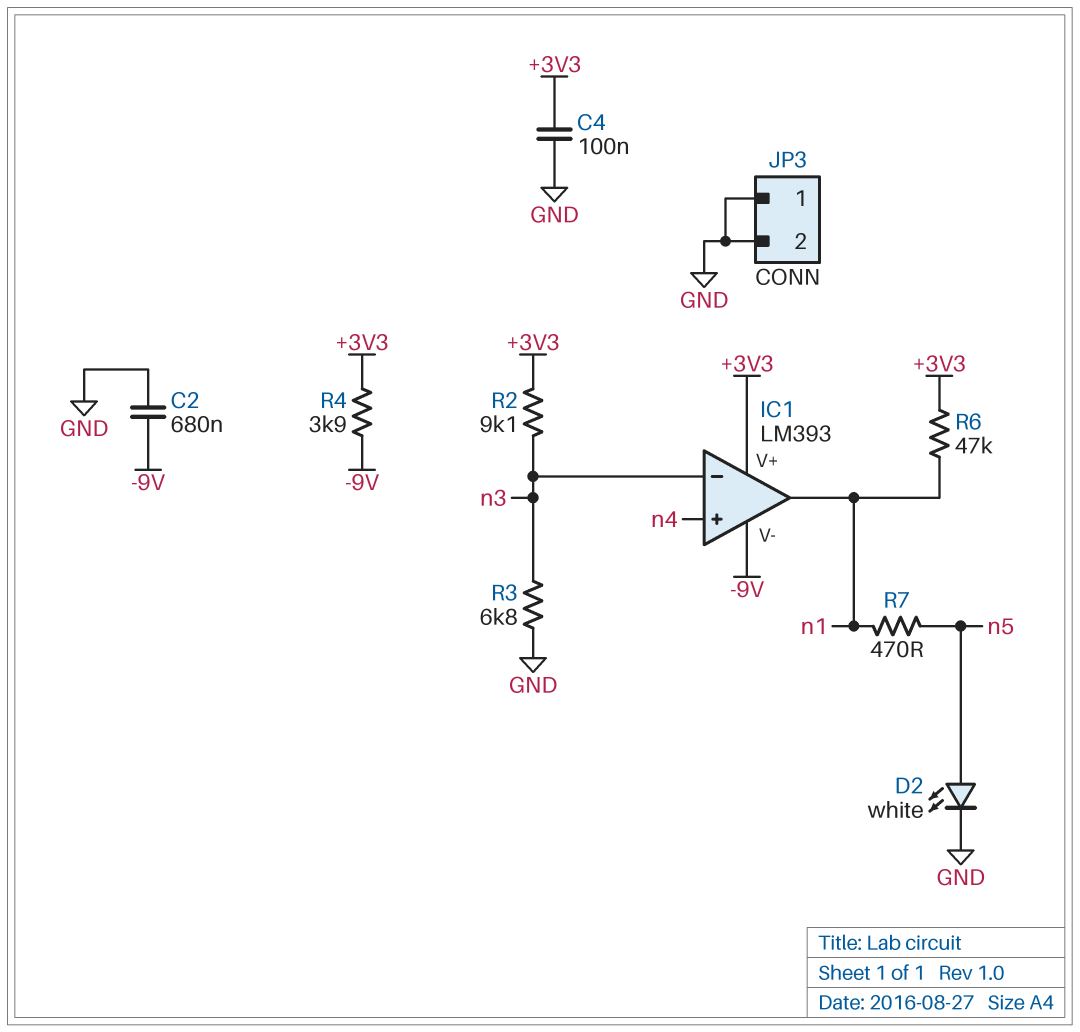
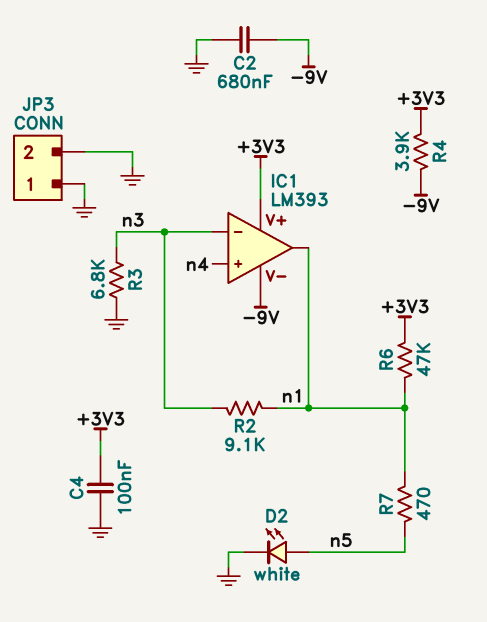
R2: 9.1k (+3V3, n3) -> 9.1k (n1, n3)

